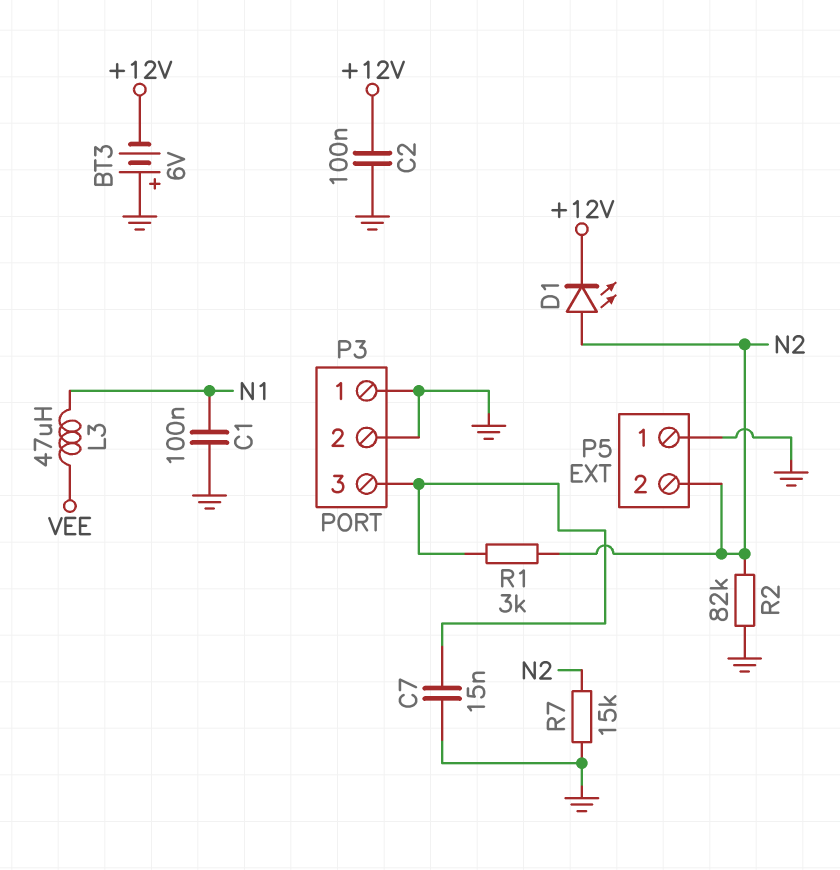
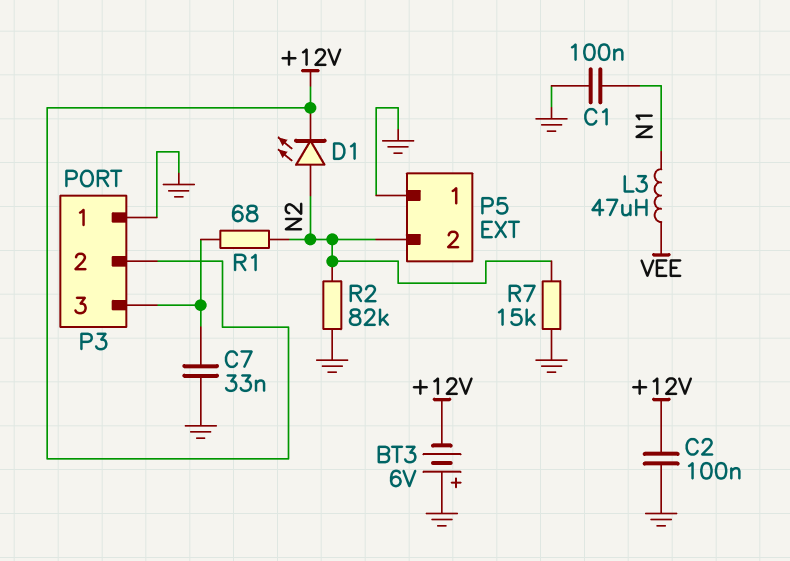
C7: 15nF (GND, P3/3) -> 33nF (GND, P3/3)
P3 pin 2: GND -> +12V
R1: 3k (N2, P3/3) -> 68 (N2, P3/3)

